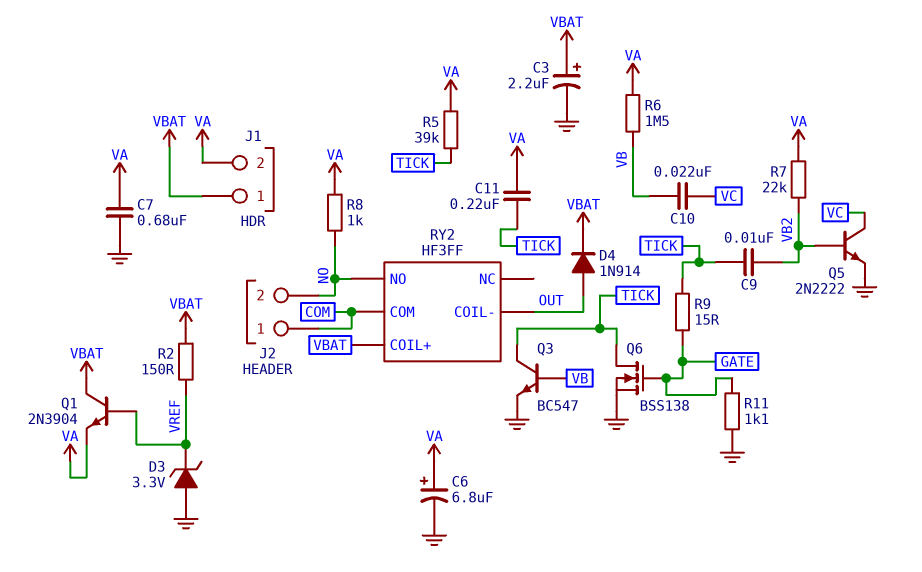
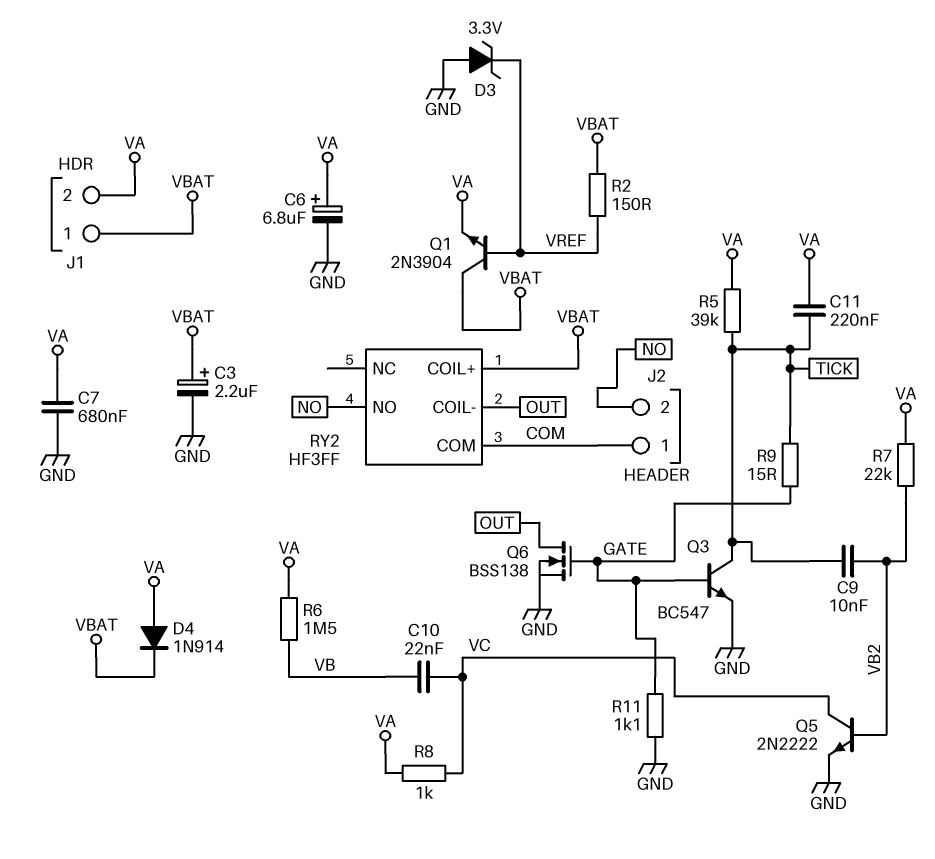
D4: diode 1N914 (A OUT, K VBAT) -> diode 1N914 (A VA, K VBAT)
Q3: NPN BC547 (B VB, C TICK, E GND) -> NPN BC547 (B GATE, C TICK, E GND)
Q6: NMOS BSS138 (G GATE, D TICK, S GND) -> NMOS BSS138 (G GATE, D OUT, S GND)
R8: 1k (NO, VA) -> 1k (VA, VC)

